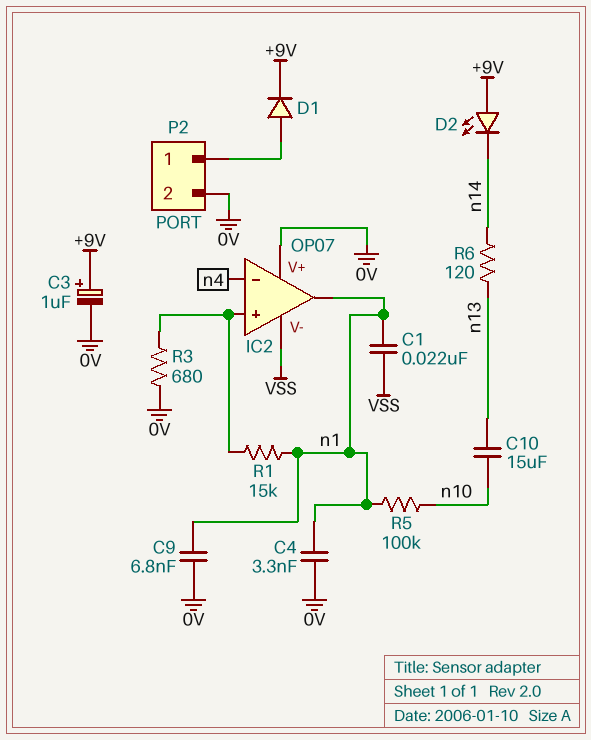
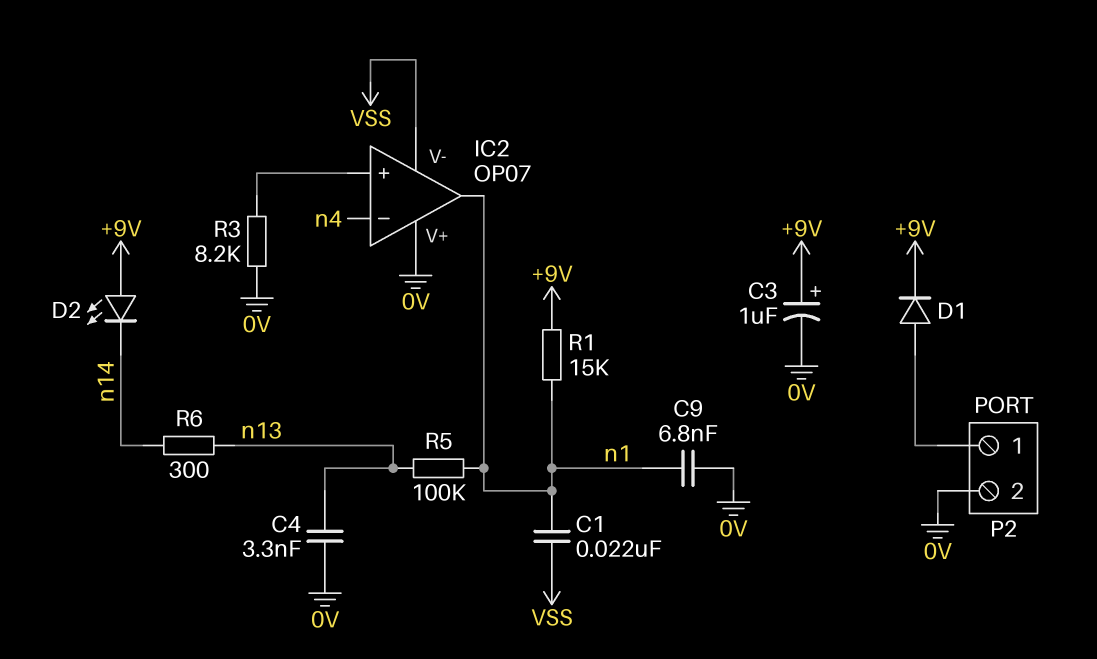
C4: 3.3nF (0V, n1) -> 3.3nF (0V, n13)
C10: 15uF (n10, n13) -> none
R1: 15k (IC2/in+, n1) -> 15k (+9V, n1)
R3: 680 (0V, IC2/in+) -> 8.2k (0V, IC2/in+)
R5: 100k (n1, n10) -> 100k (n1, n13)
R6: 120 (n13, n14) -> 300 (n13, n14)

